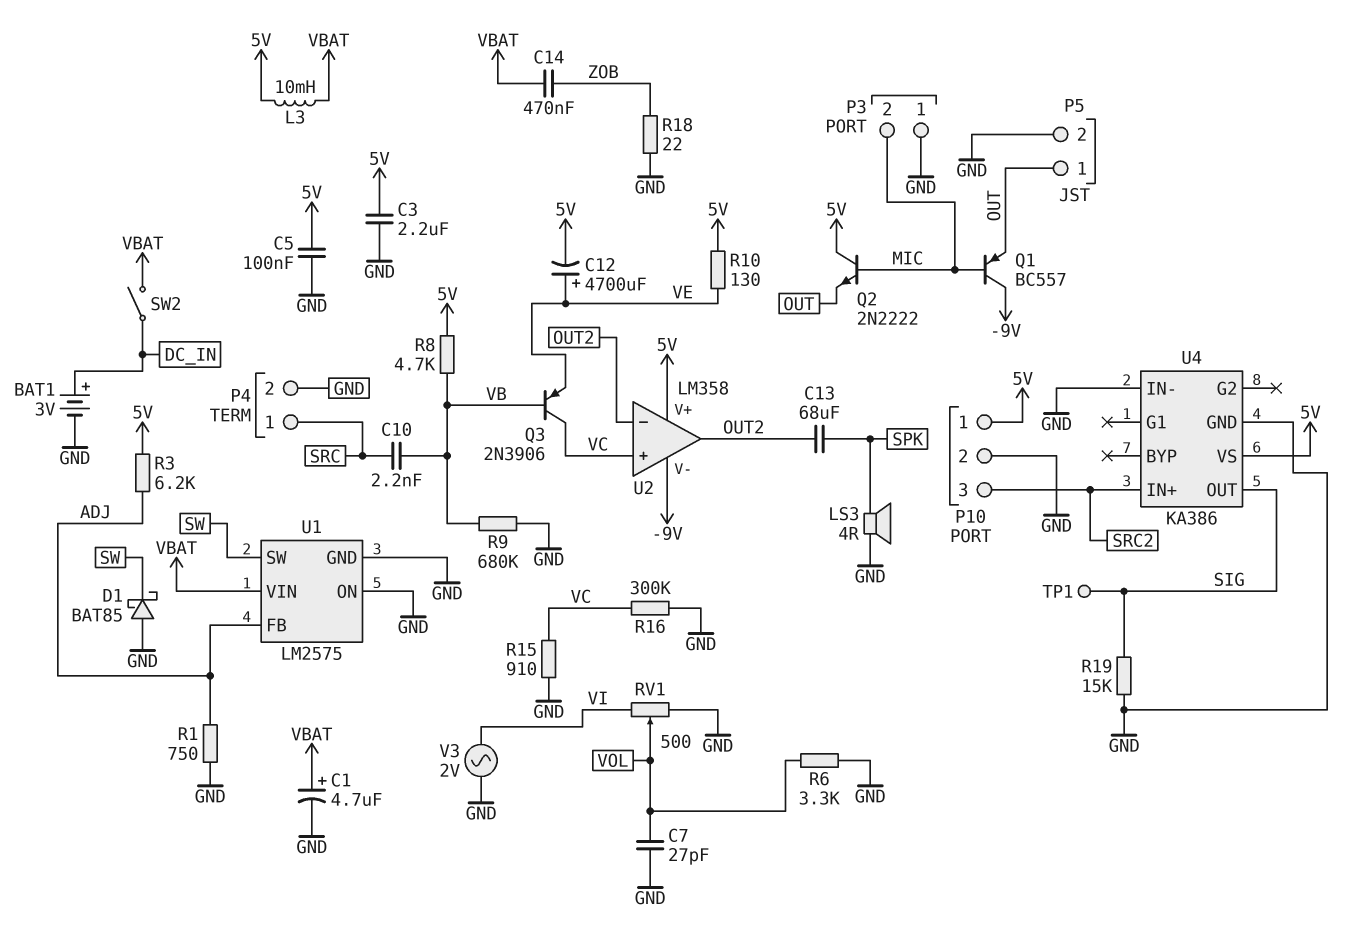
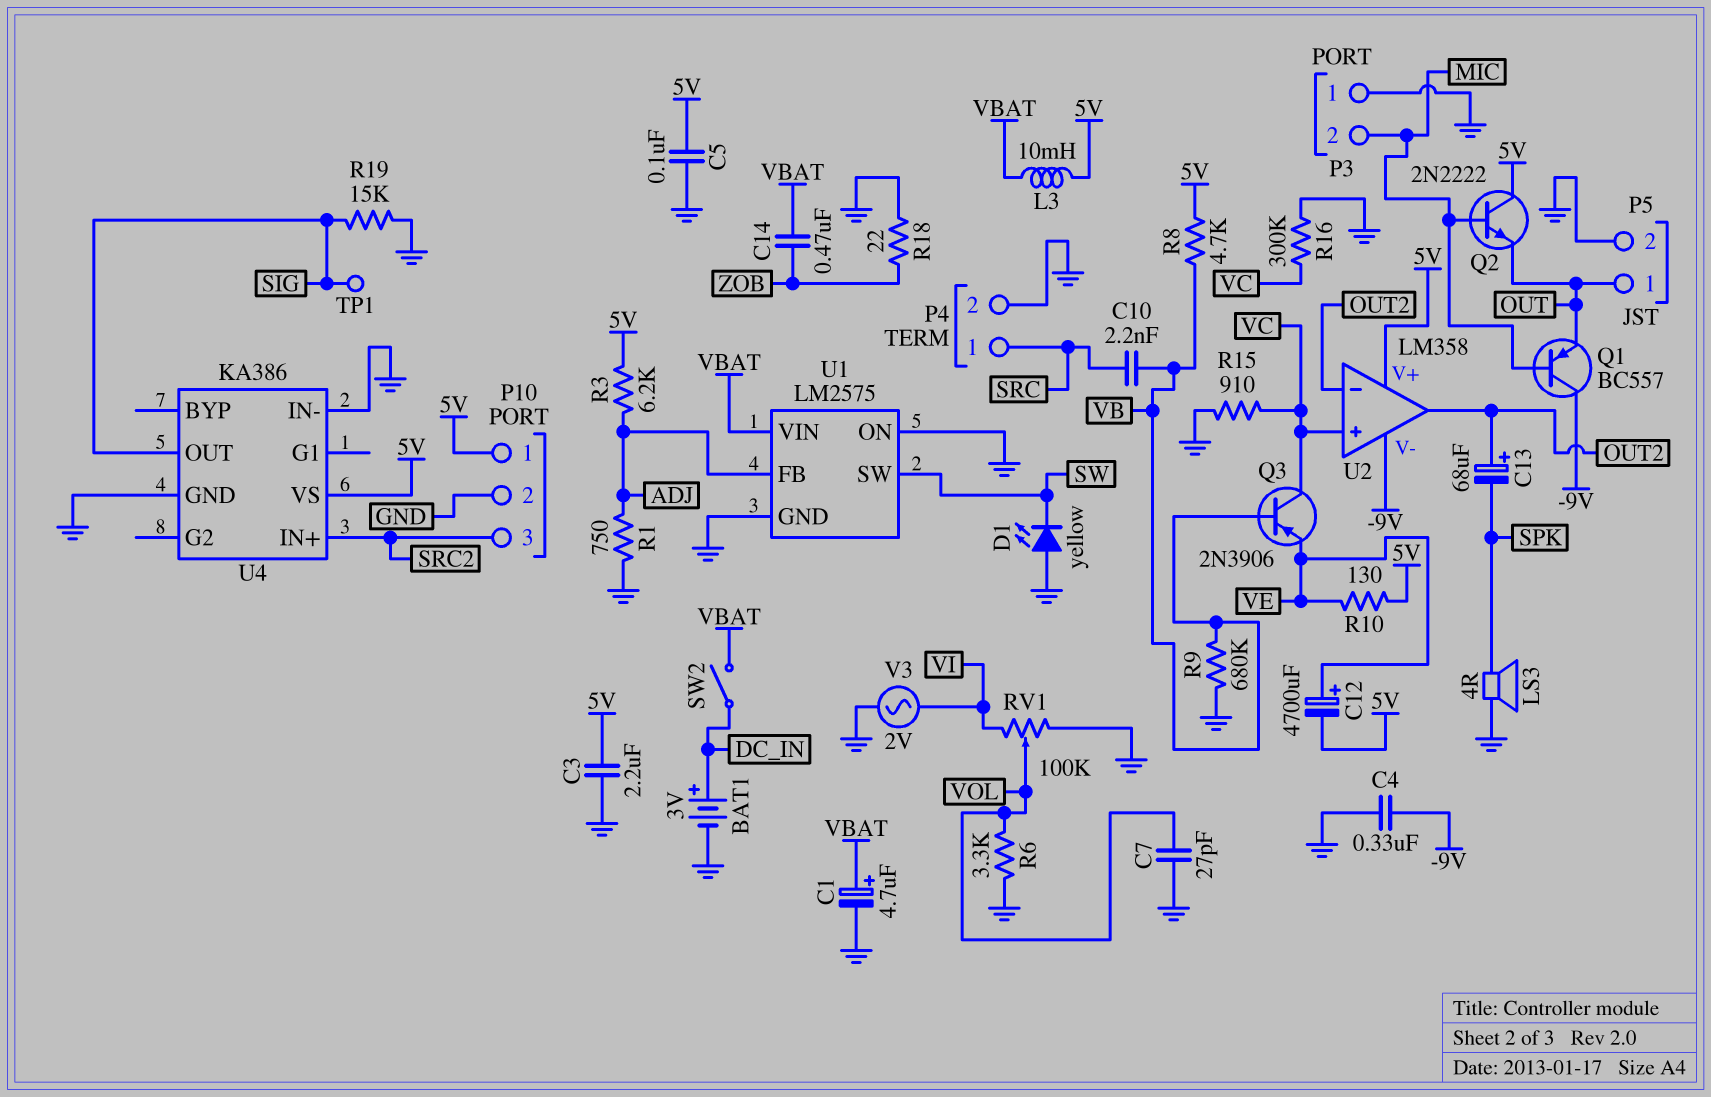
C4: none -> 330nF (-9V, GND)
C13: 68uF (OUT2, SPK) -> 68uF (plus OUT2, minus SPK)
D1: schottky BAT85 (A GND, K SW) -> LED yellow (A GND, K SW)
RV1: 500 (GND, VI, wiper VOL) -> 100k (GND, VI, wiper VOL)

